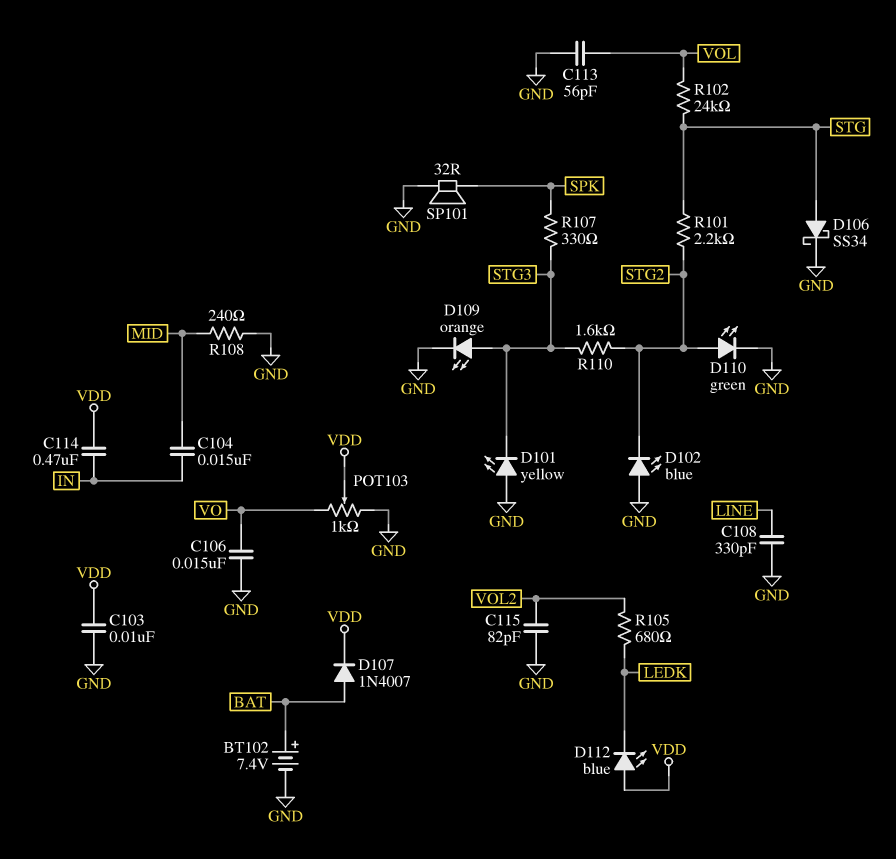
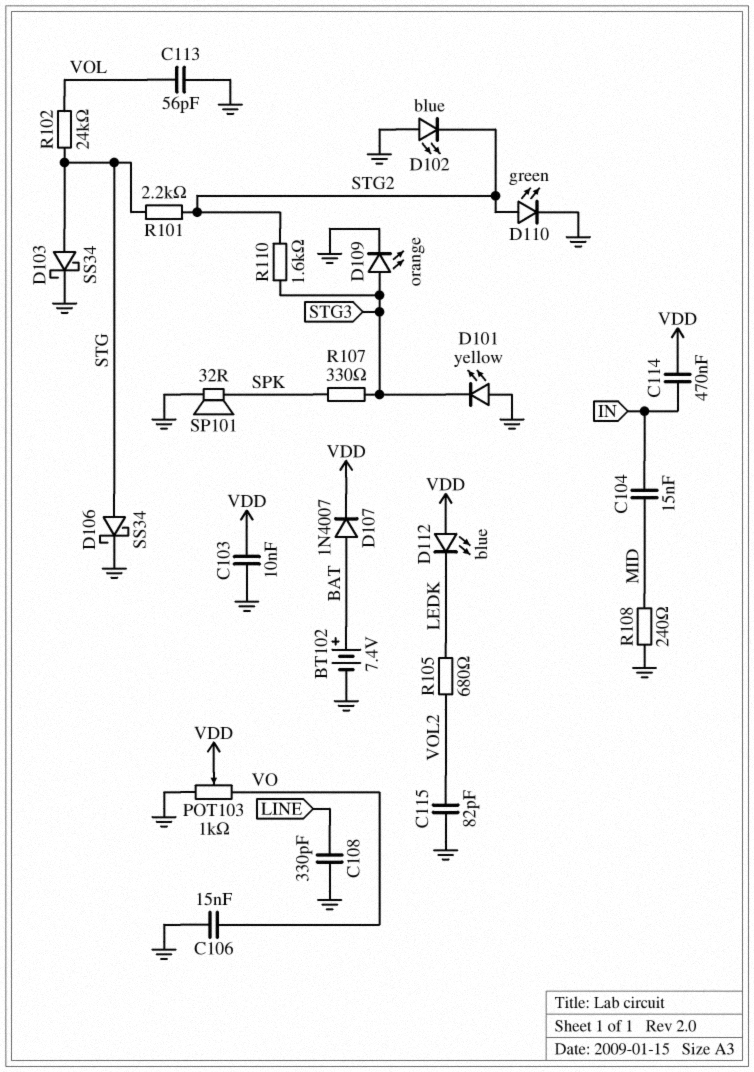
D103: none -> schottky SS34 (A STG, K GND)

